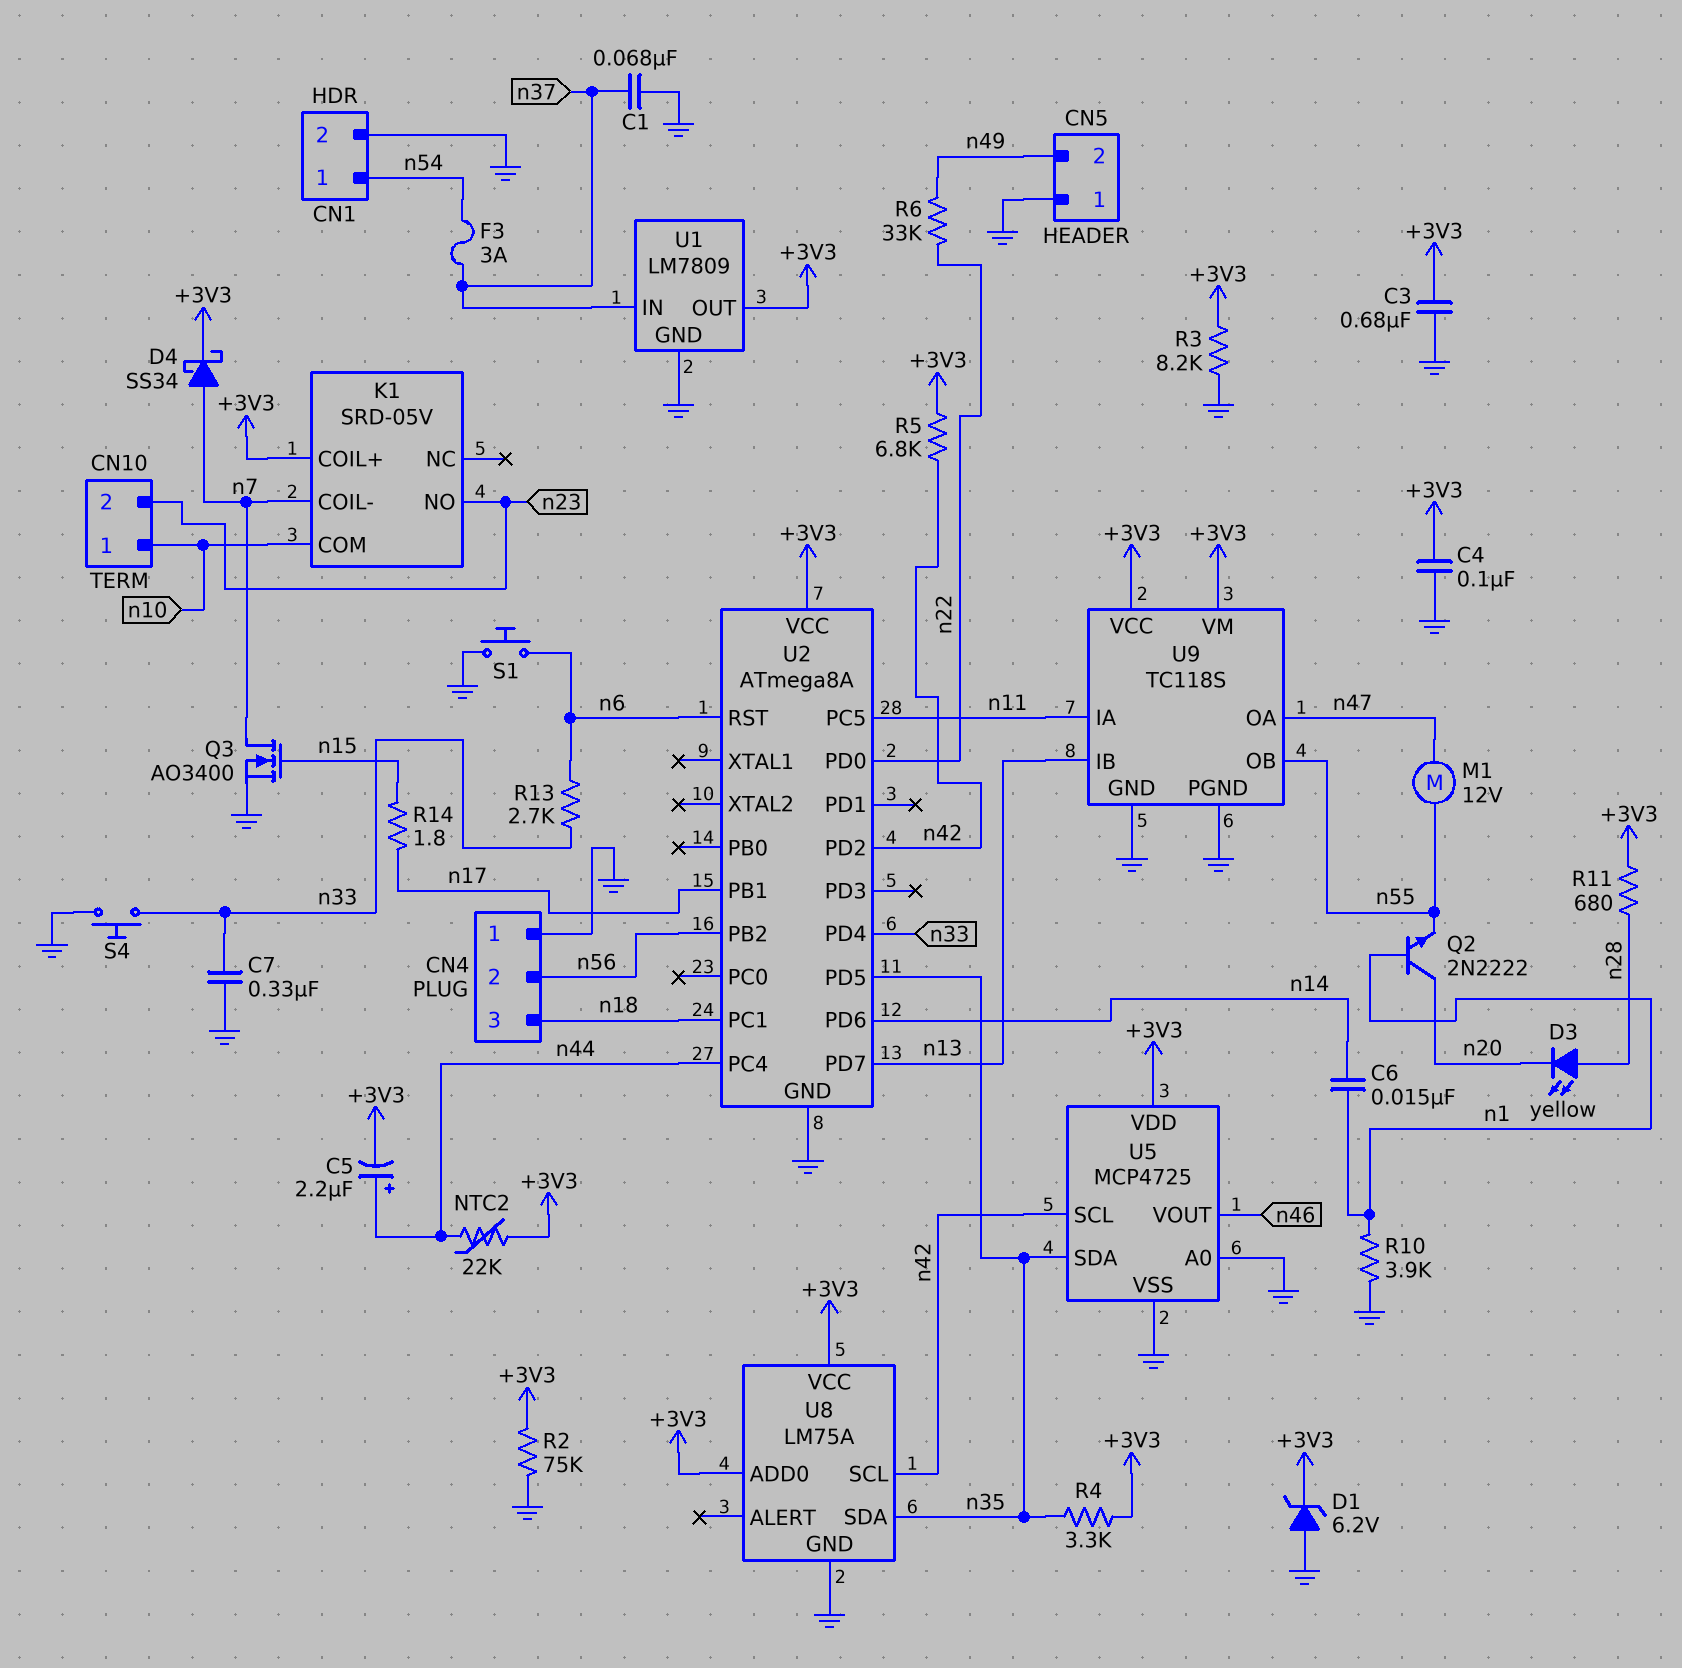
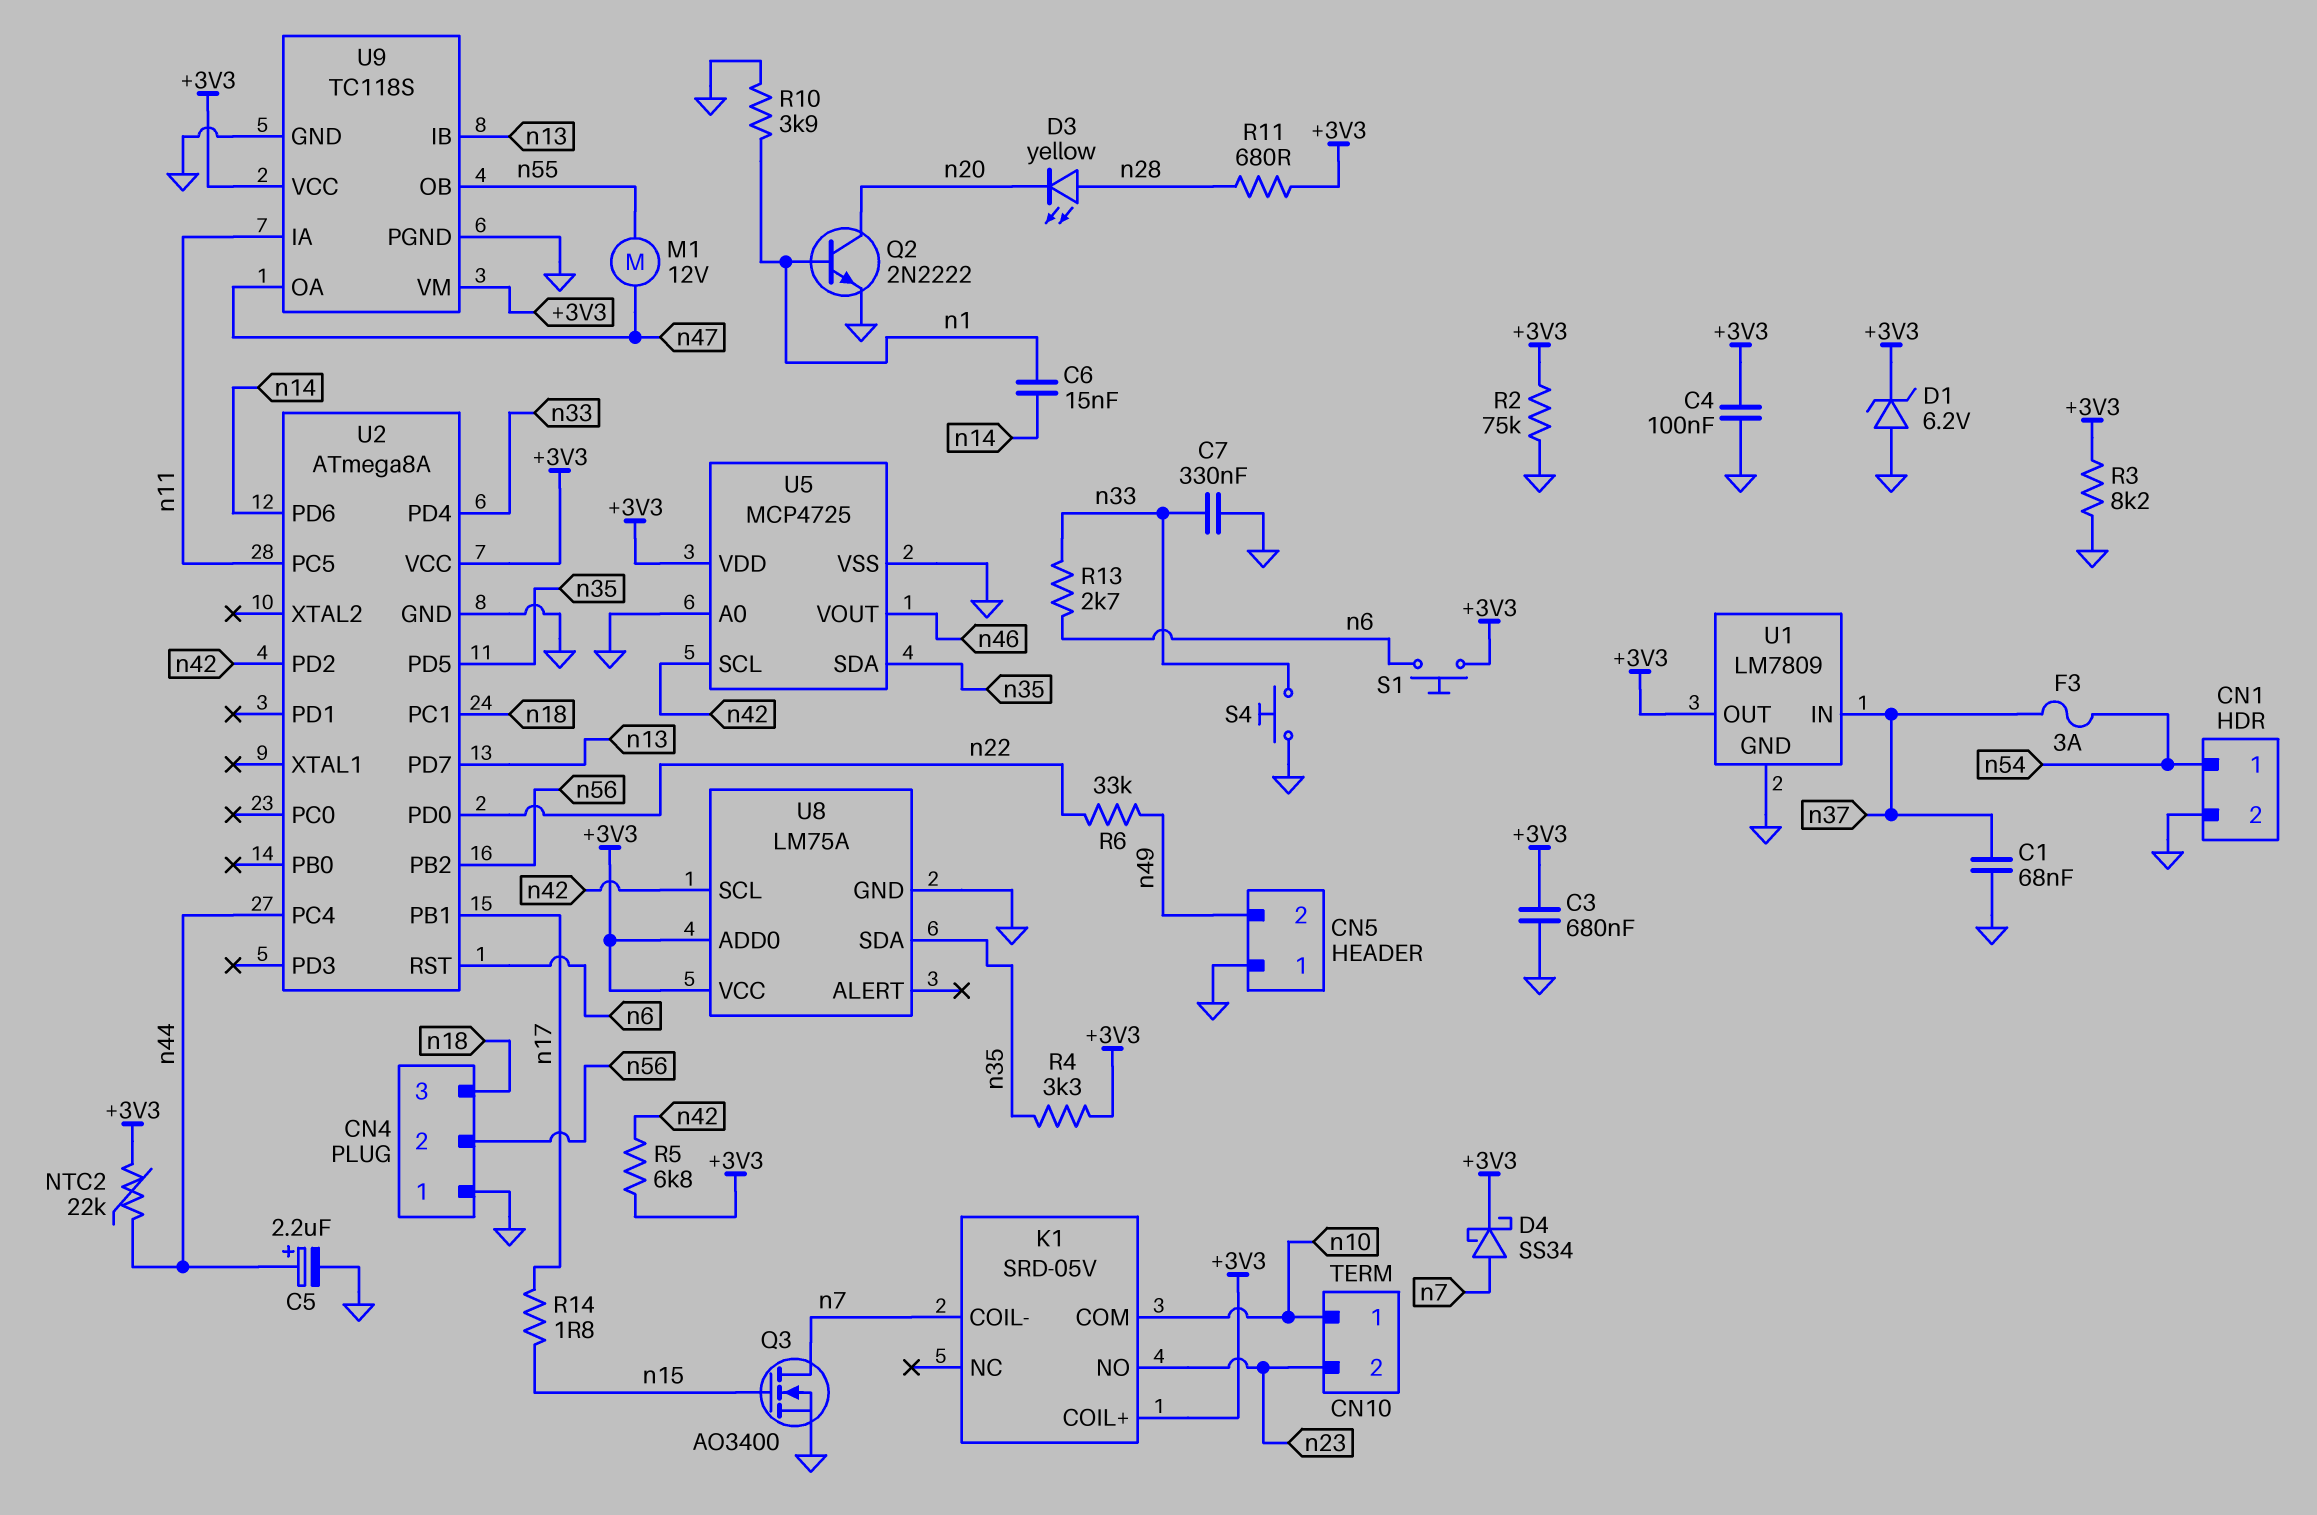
C5: 2.2uF (plus n44, minus +3V3) -> 2.2uF (plus n44, minus GND)
Q2: NPN 2N2222 (B n1, C n20, E n55) -> NPN 2N2222 (B n1, C n20, E GND)
S1: button (GND, n6) -> button (+3V3, n6)

